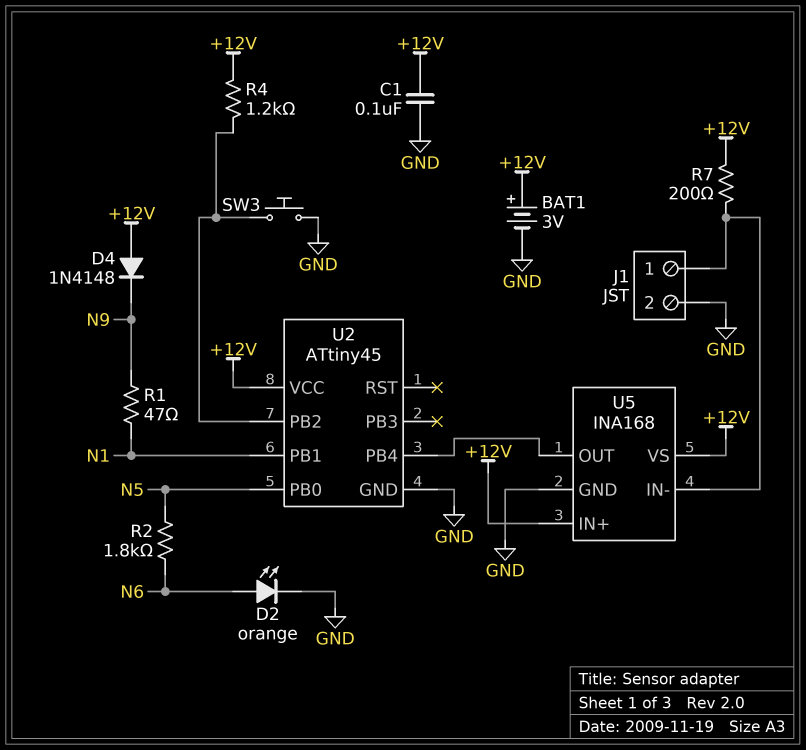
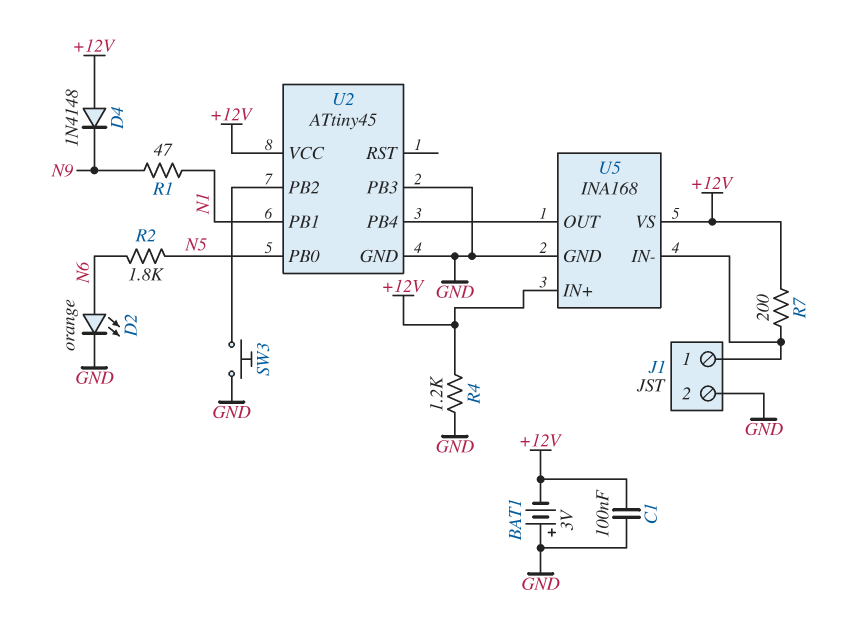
BAT1: 3V (plus +12V, minus GND) -> 3V (plus GND, minus +12V)
R4: 1.2k (+12V, U2/PB2) -> 1.2k (+12V, GND)
U2 pin PB3: none -> GND

